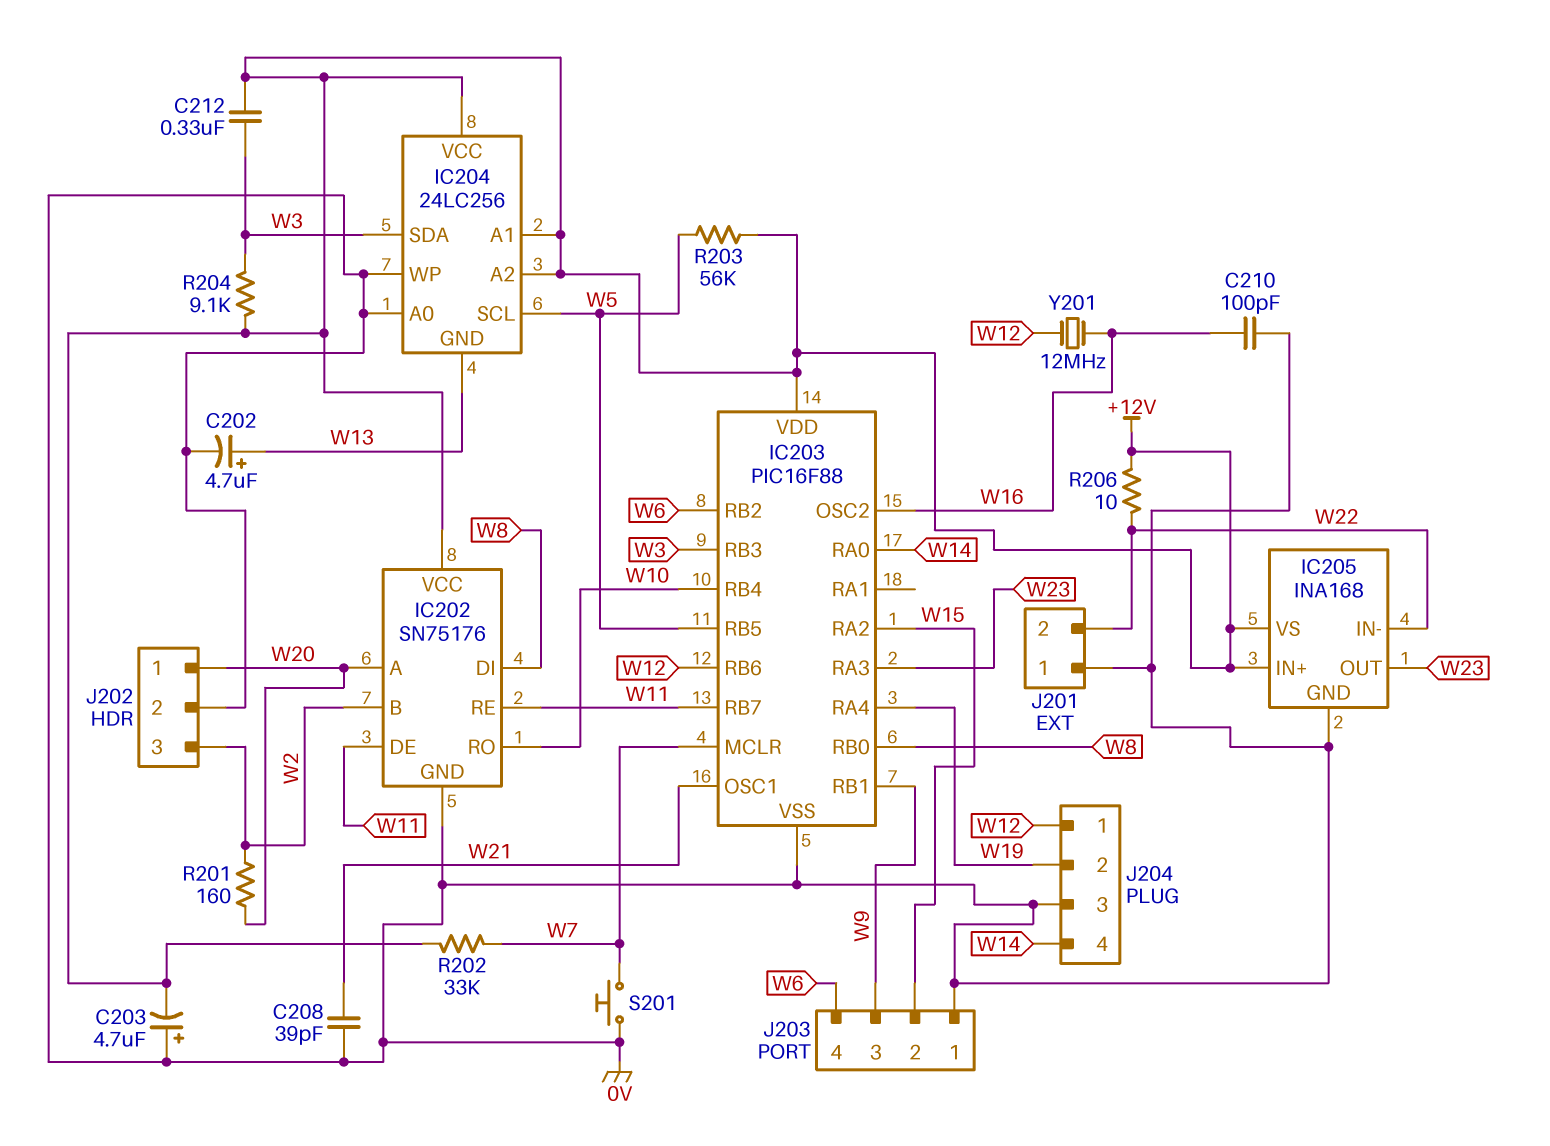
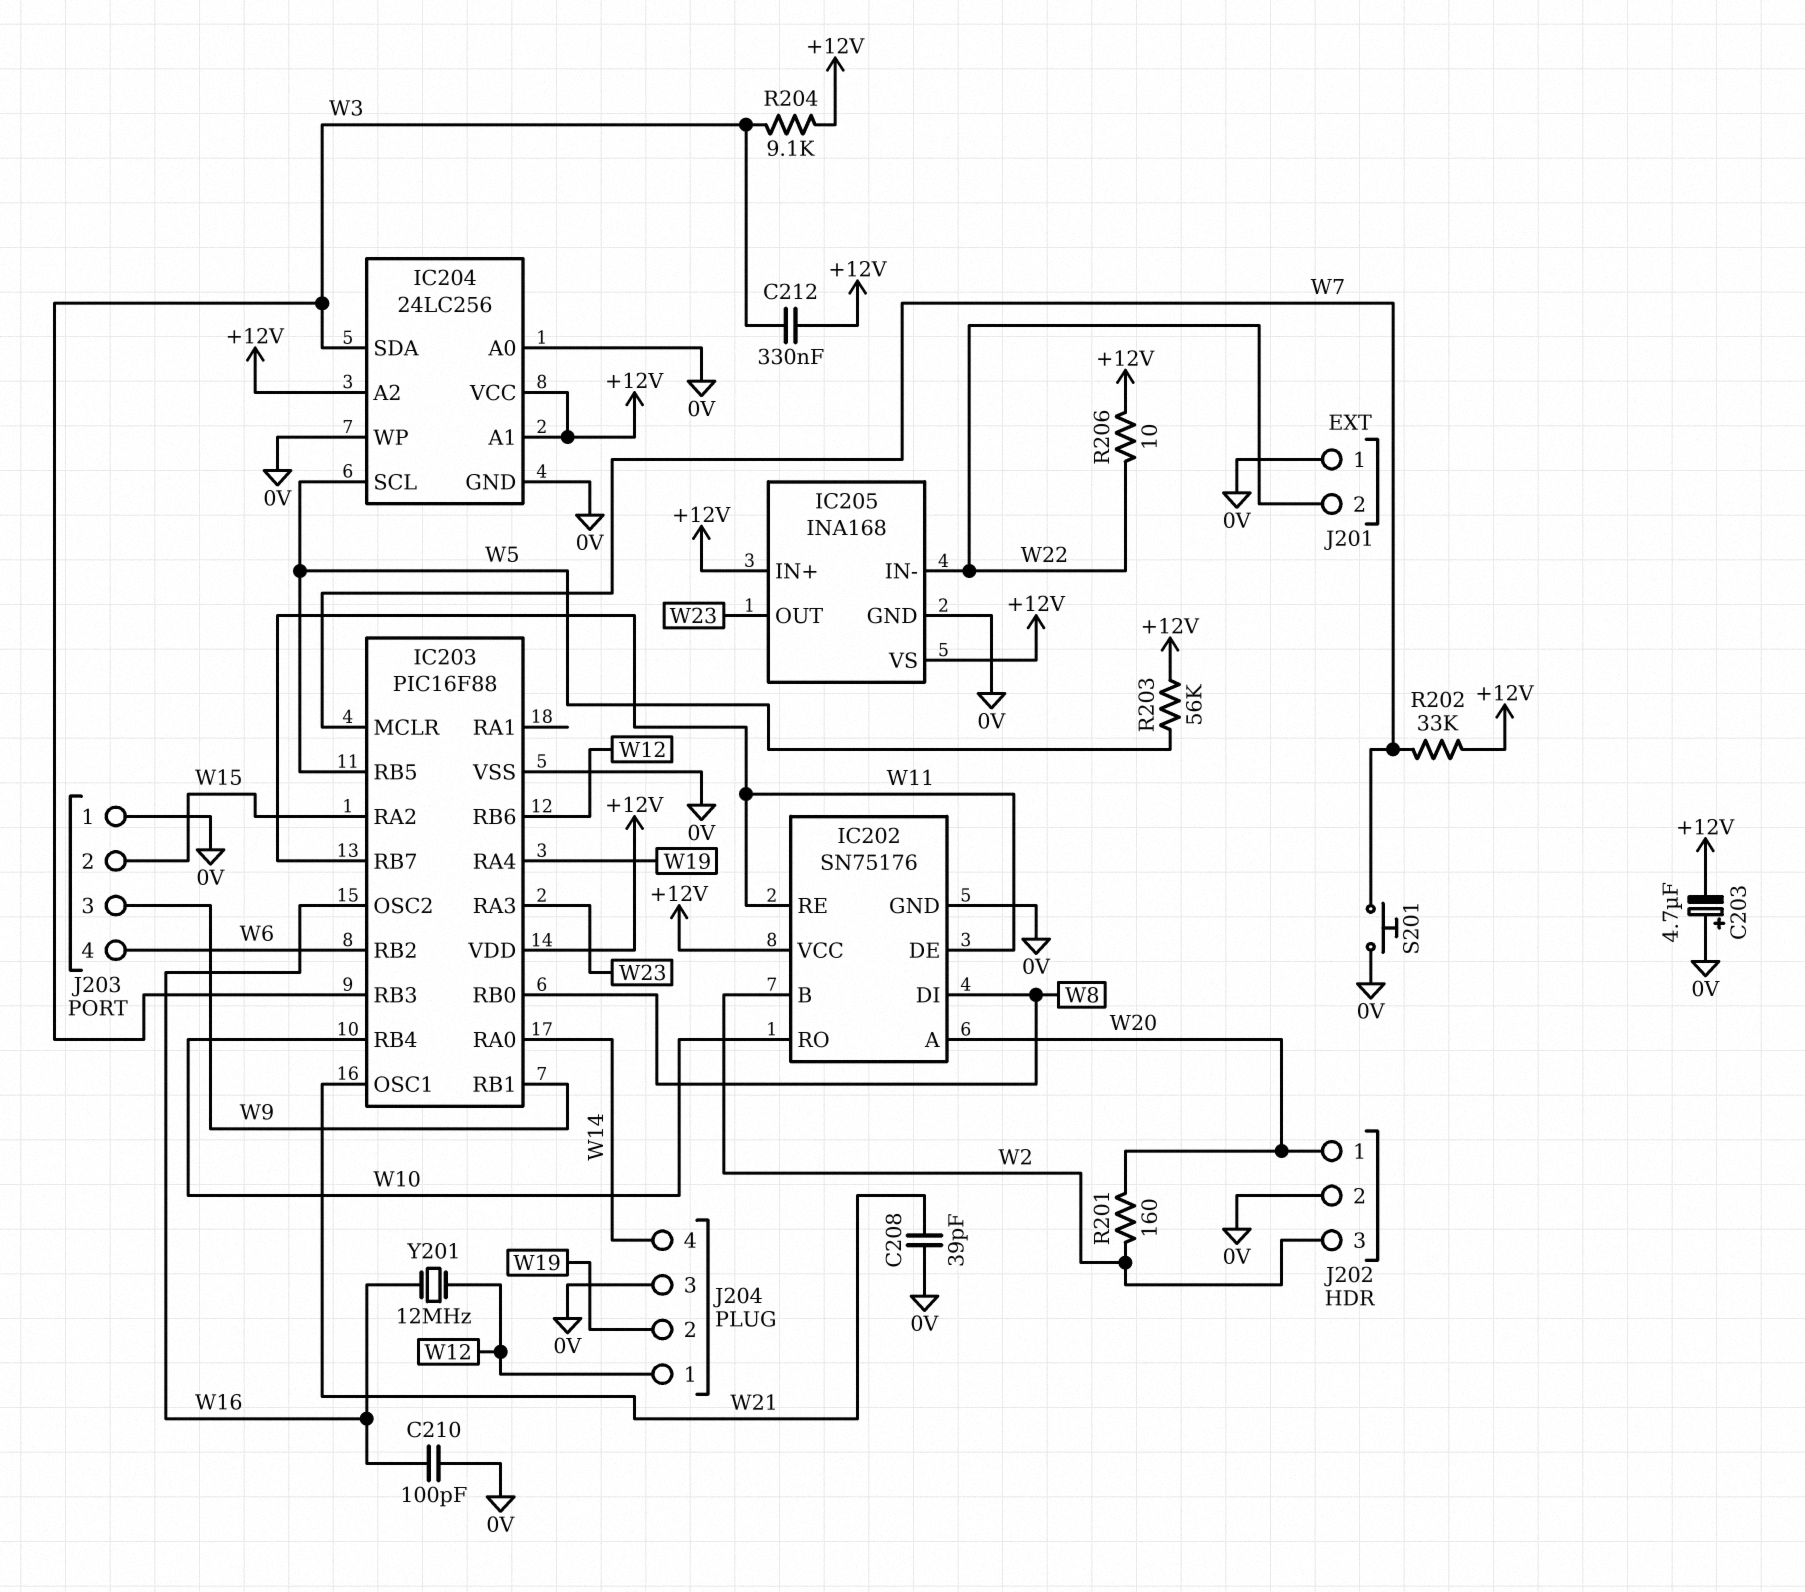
C202: 4.7uF (plus W13, minus 0V) -> none
IC204 pin GND: W13 -> 0V

